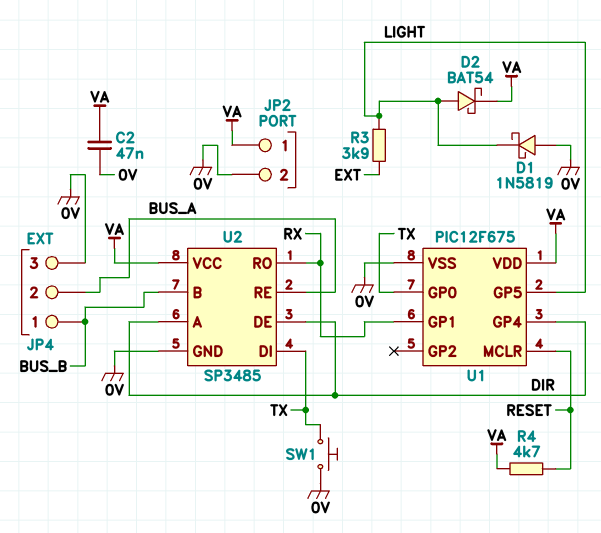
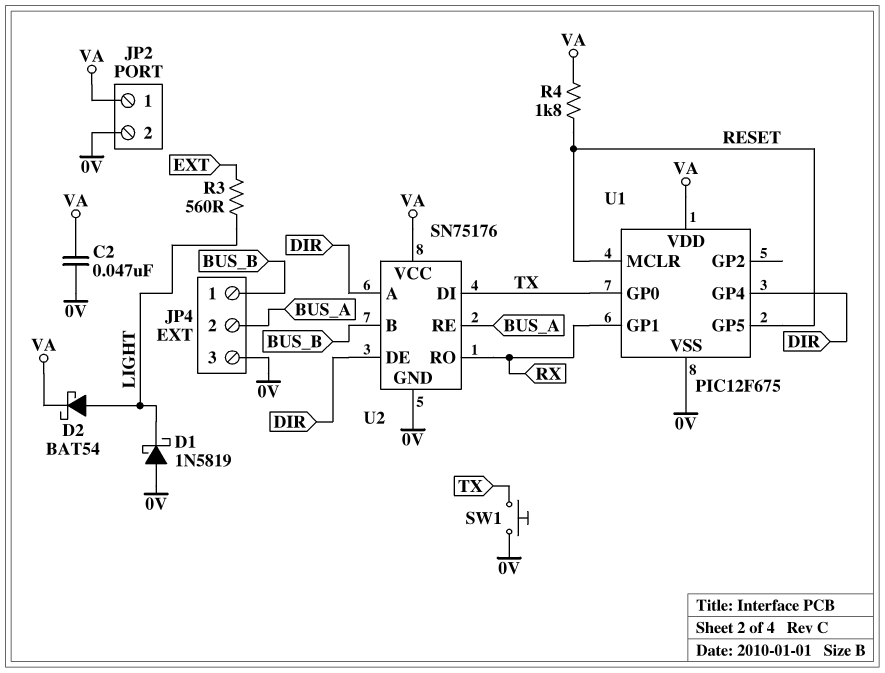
R3: 3.9k (EXT, LIGHT) -> 560 (EXT, LIGHT)
R4: 4.7k (RESET, VA) -> 1.8k (RESET, VA)
U1 pin GP5: LIGHT -> RESET
U2: SP3485 -> SN75176

